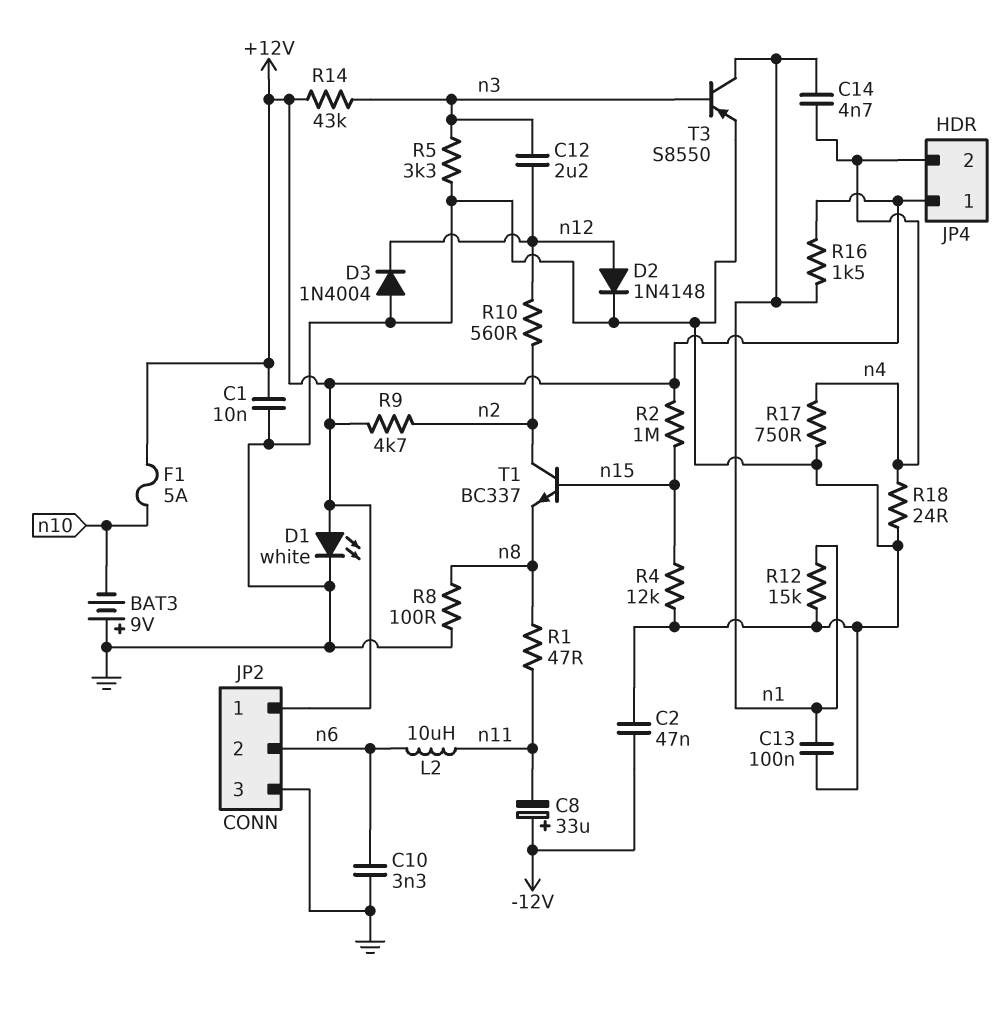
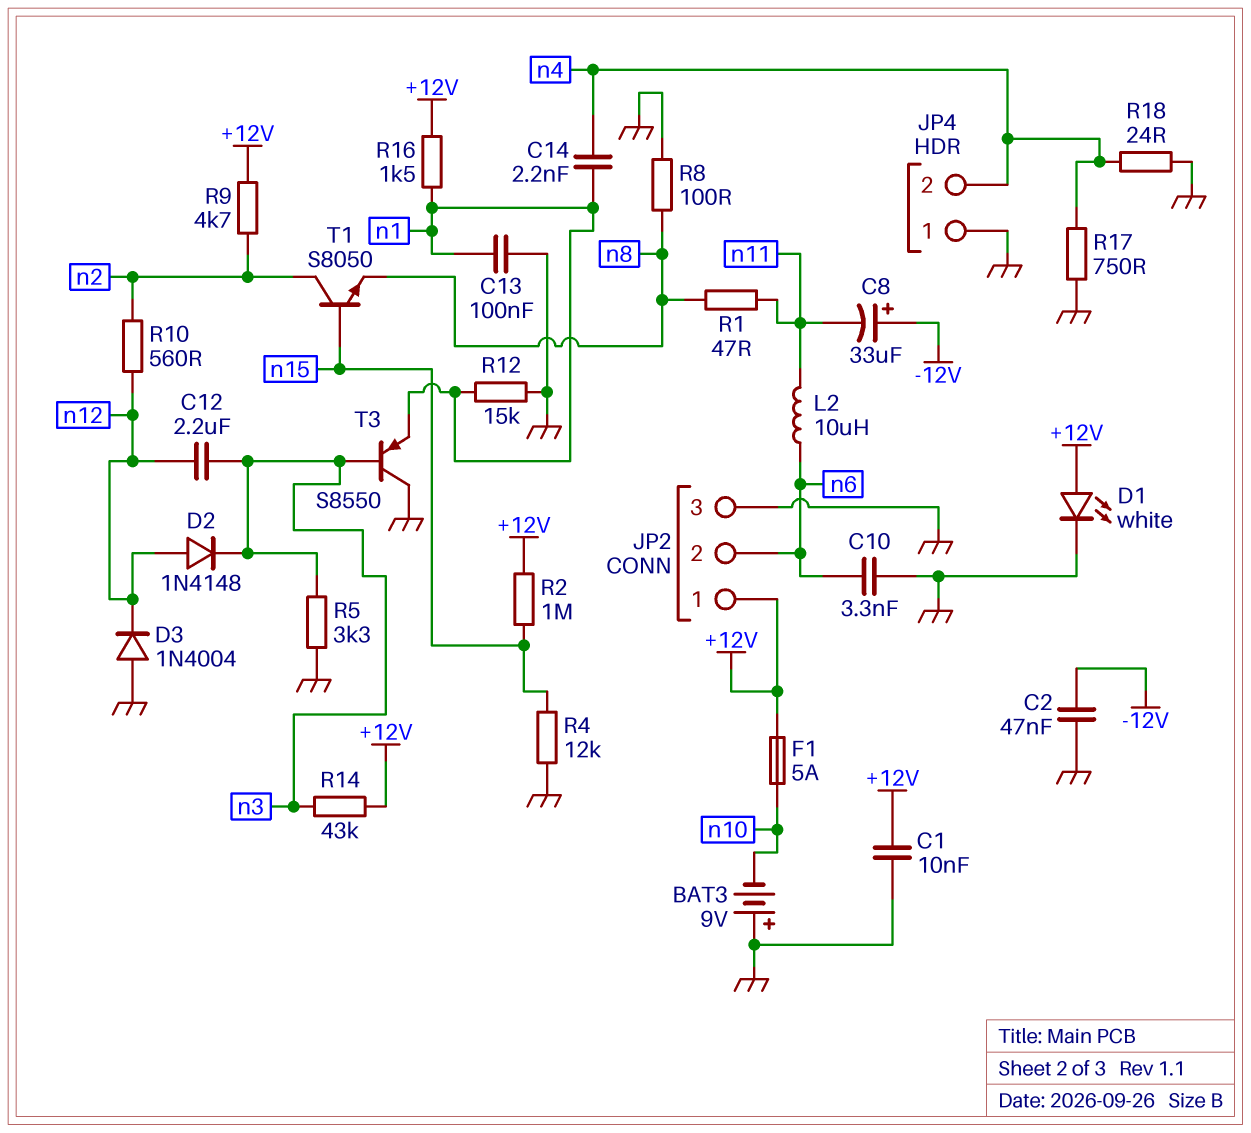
C14: 4.7nF (n1, n4) -> 2.2nF (n1, n4)
D2: diode 1N4148 (A n12, K GND) -> diode 1N4148 (A n12, K n3)
JP4 pin 1: +12V -> GND
T1: NPN BC337 (B n15, C n2, E n8) -> NPN S8050 (B n15, C n2, E n8)
T3: PNP S8550 (B n3, C n1, E GND) -> PNP S8550 (B n3, C GND, E n1)

